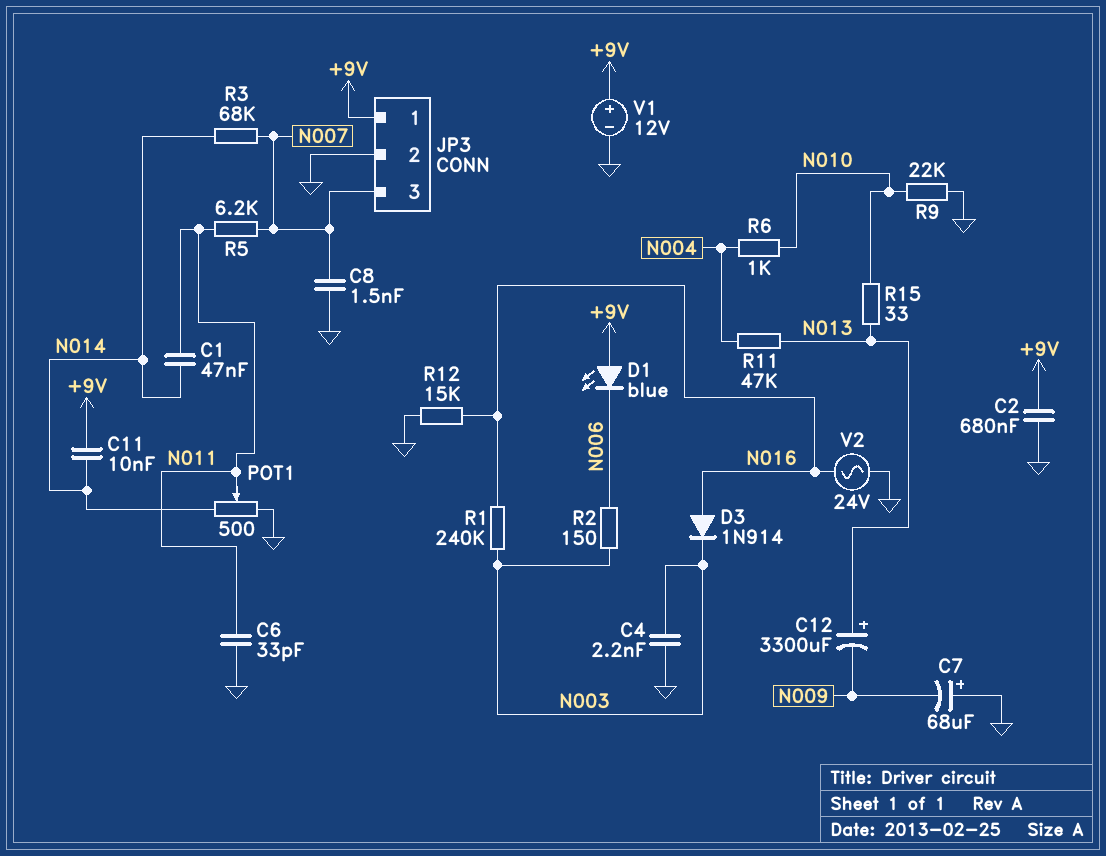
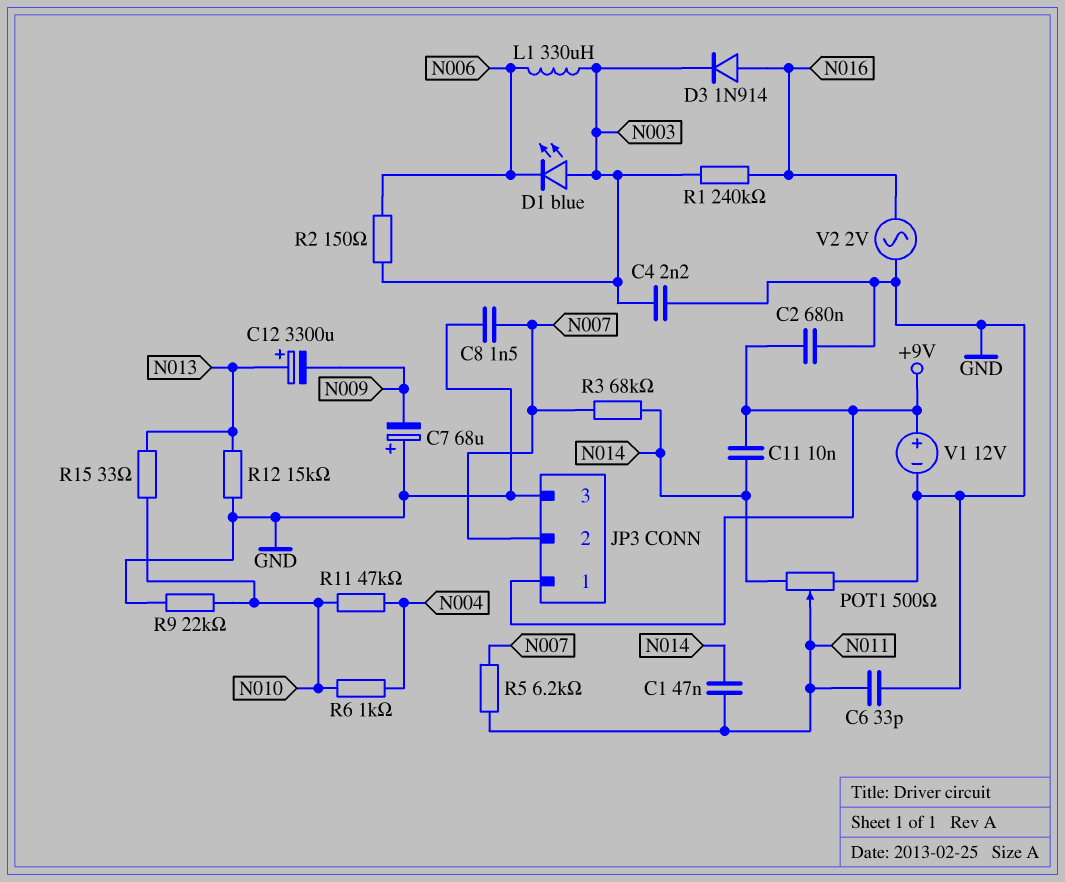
D1: LED blue (A +9V, K N006) -> LED blue (A N003, K N006)
JP3 pin 2: GND -> N007
JP3 pin 3: N007 -> GND
L1: none -> 330uH (N003, N006)
R11: 47k (N004, N013) -> 47k (N004, N010)
R12: 15k (GND, N016) -> 15k (GND, N013)
V2: AC 24V (GND, N016) -> AC 2V (GND, N016)

